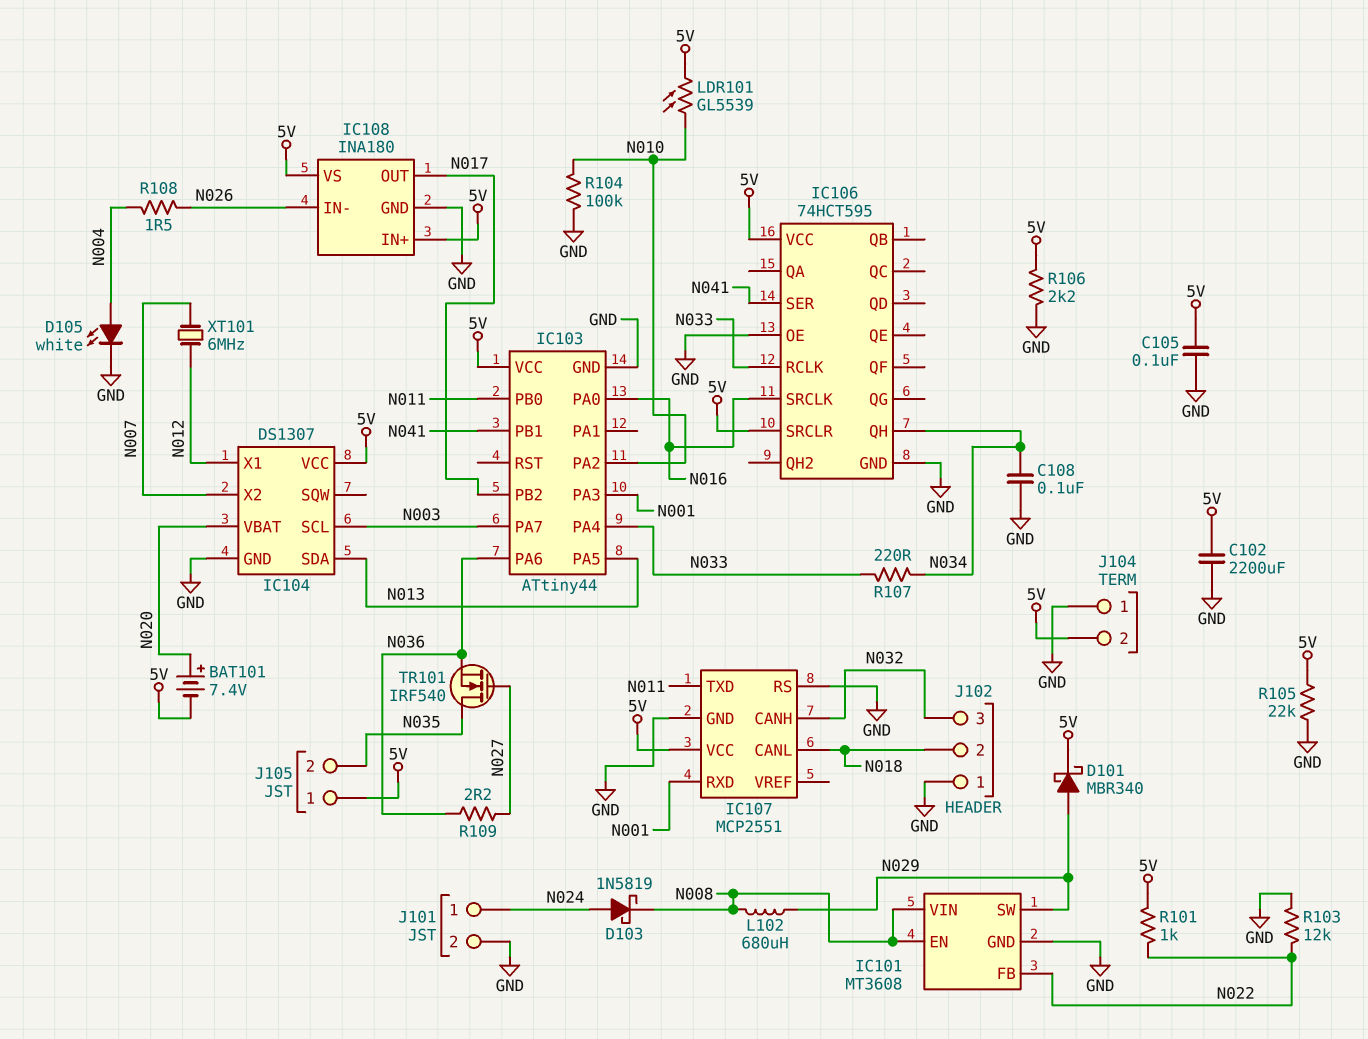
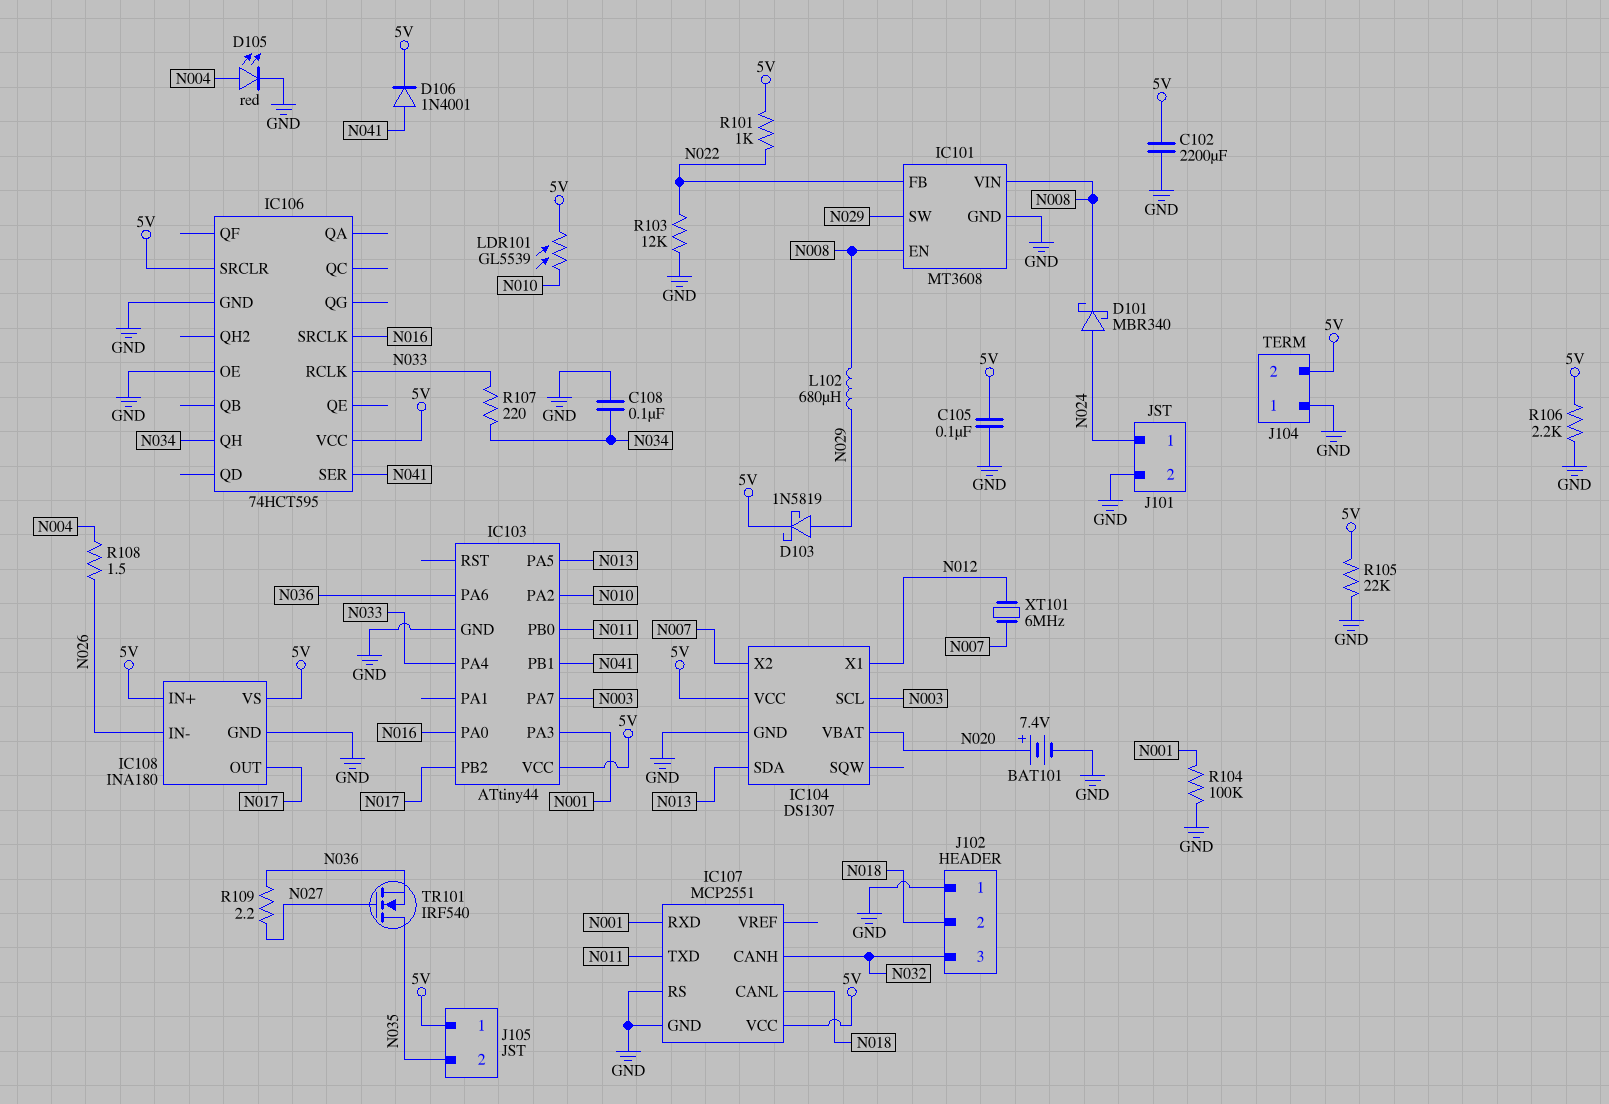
BAT101: 7.4V (plus N020, minus 5V) -> 7.4V (plus N020, minus GND)
D101: schottky MBR340 (A N029, K 5V) -> schottky MBR340 (A N024, K N008)
D103: schottky 1N5819 (A N024, K N008) -> schottky 1N5819 (A N029, K 5V)
D105: LED white (A N004, K GND) -> LED red (A N004, K GND)
D106: none -> diode 1N4001 (A N041, K 5V)
R104: 100k (GND, N010) -> 100k (GND, N001)

